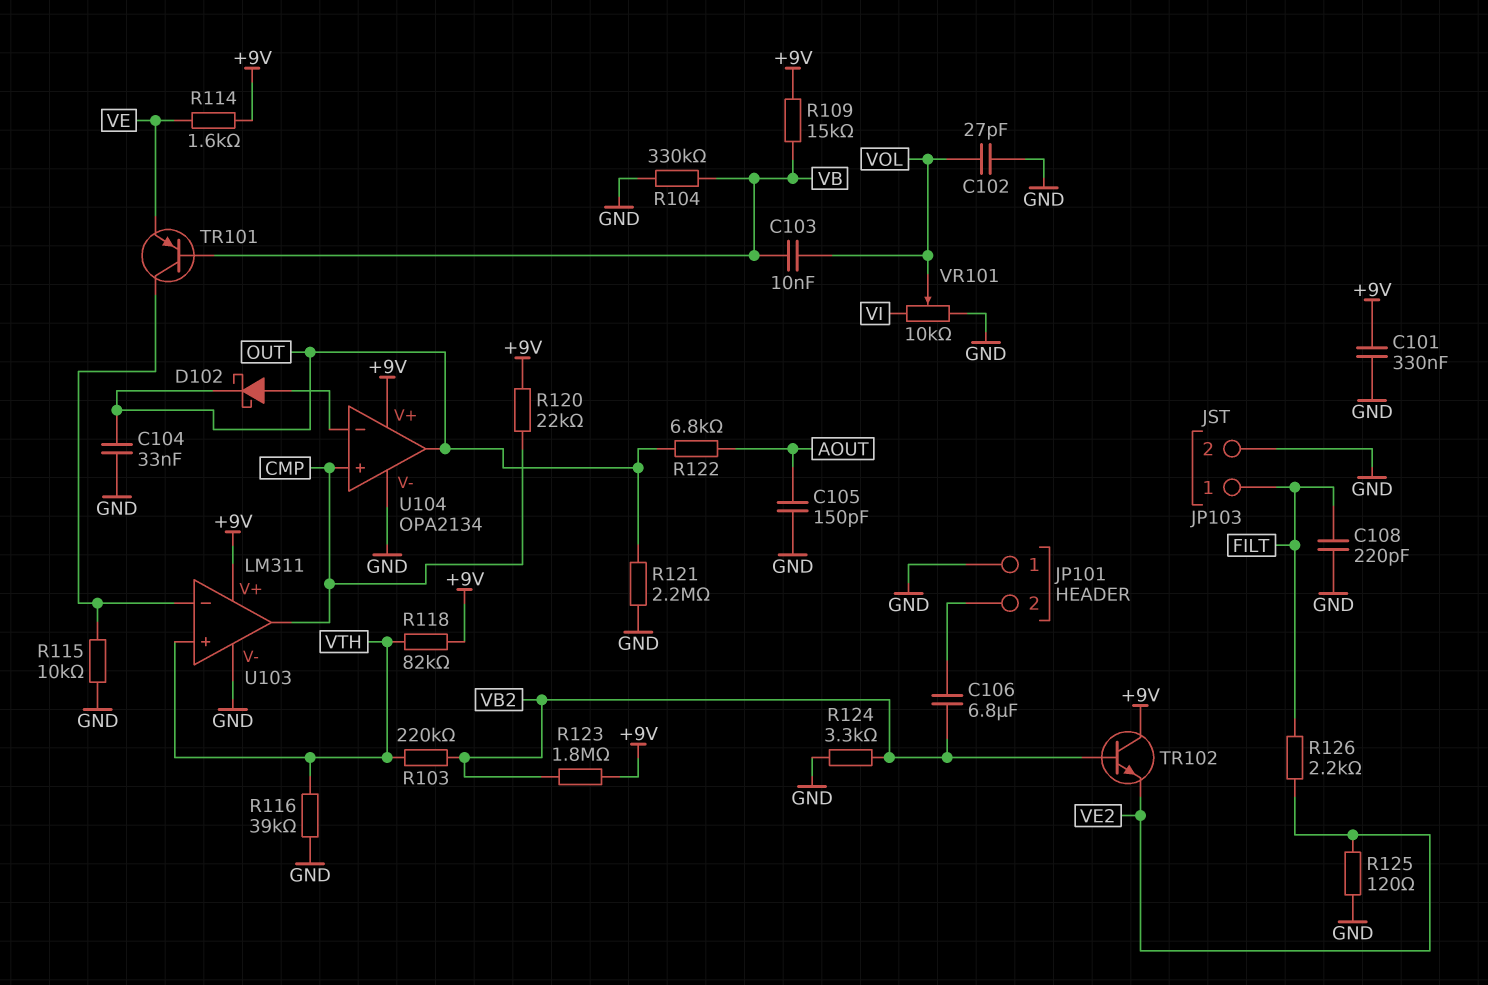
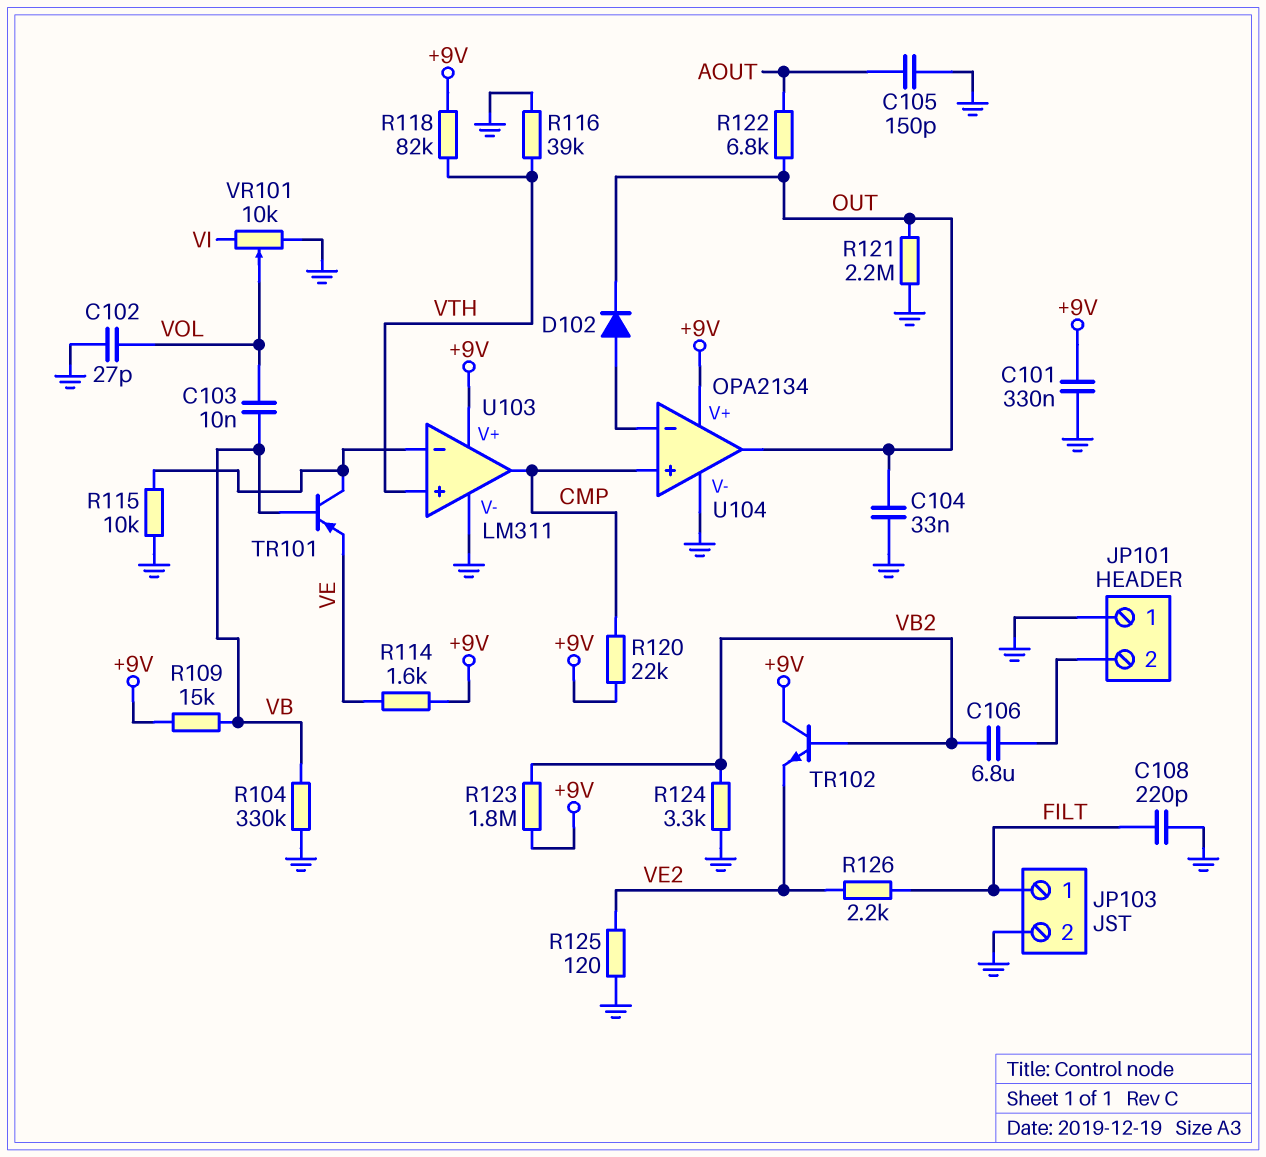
D102: schottky (A U104/in-, K OUT) -> diode (A U104/in-, K OUT)
R103: 220k (VB2, VTH) -> none

